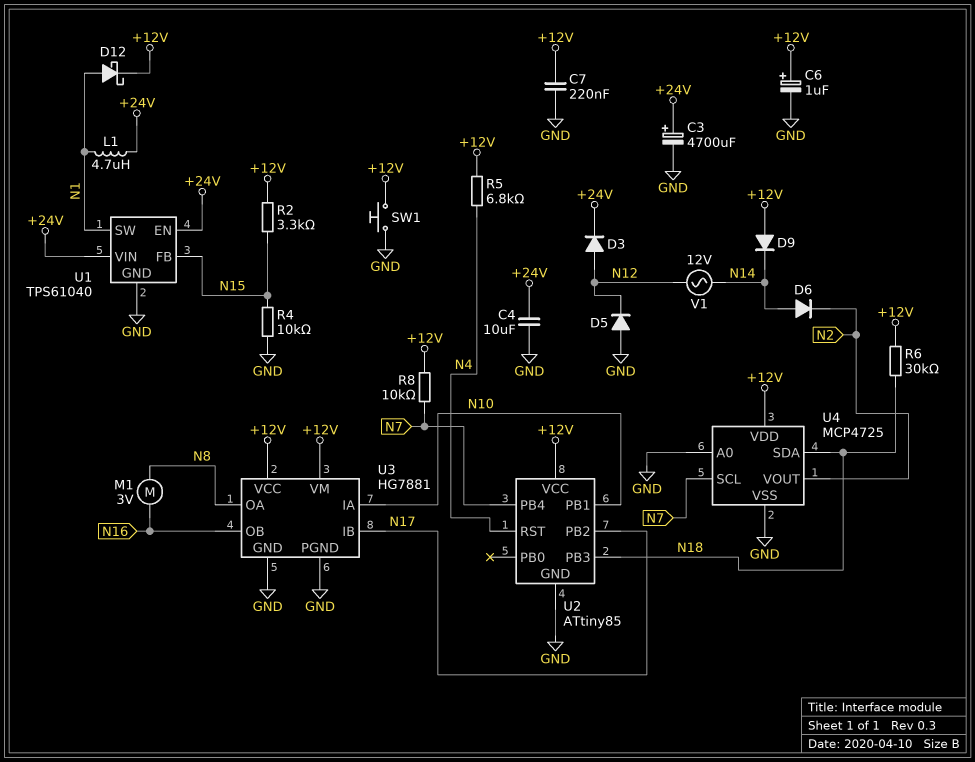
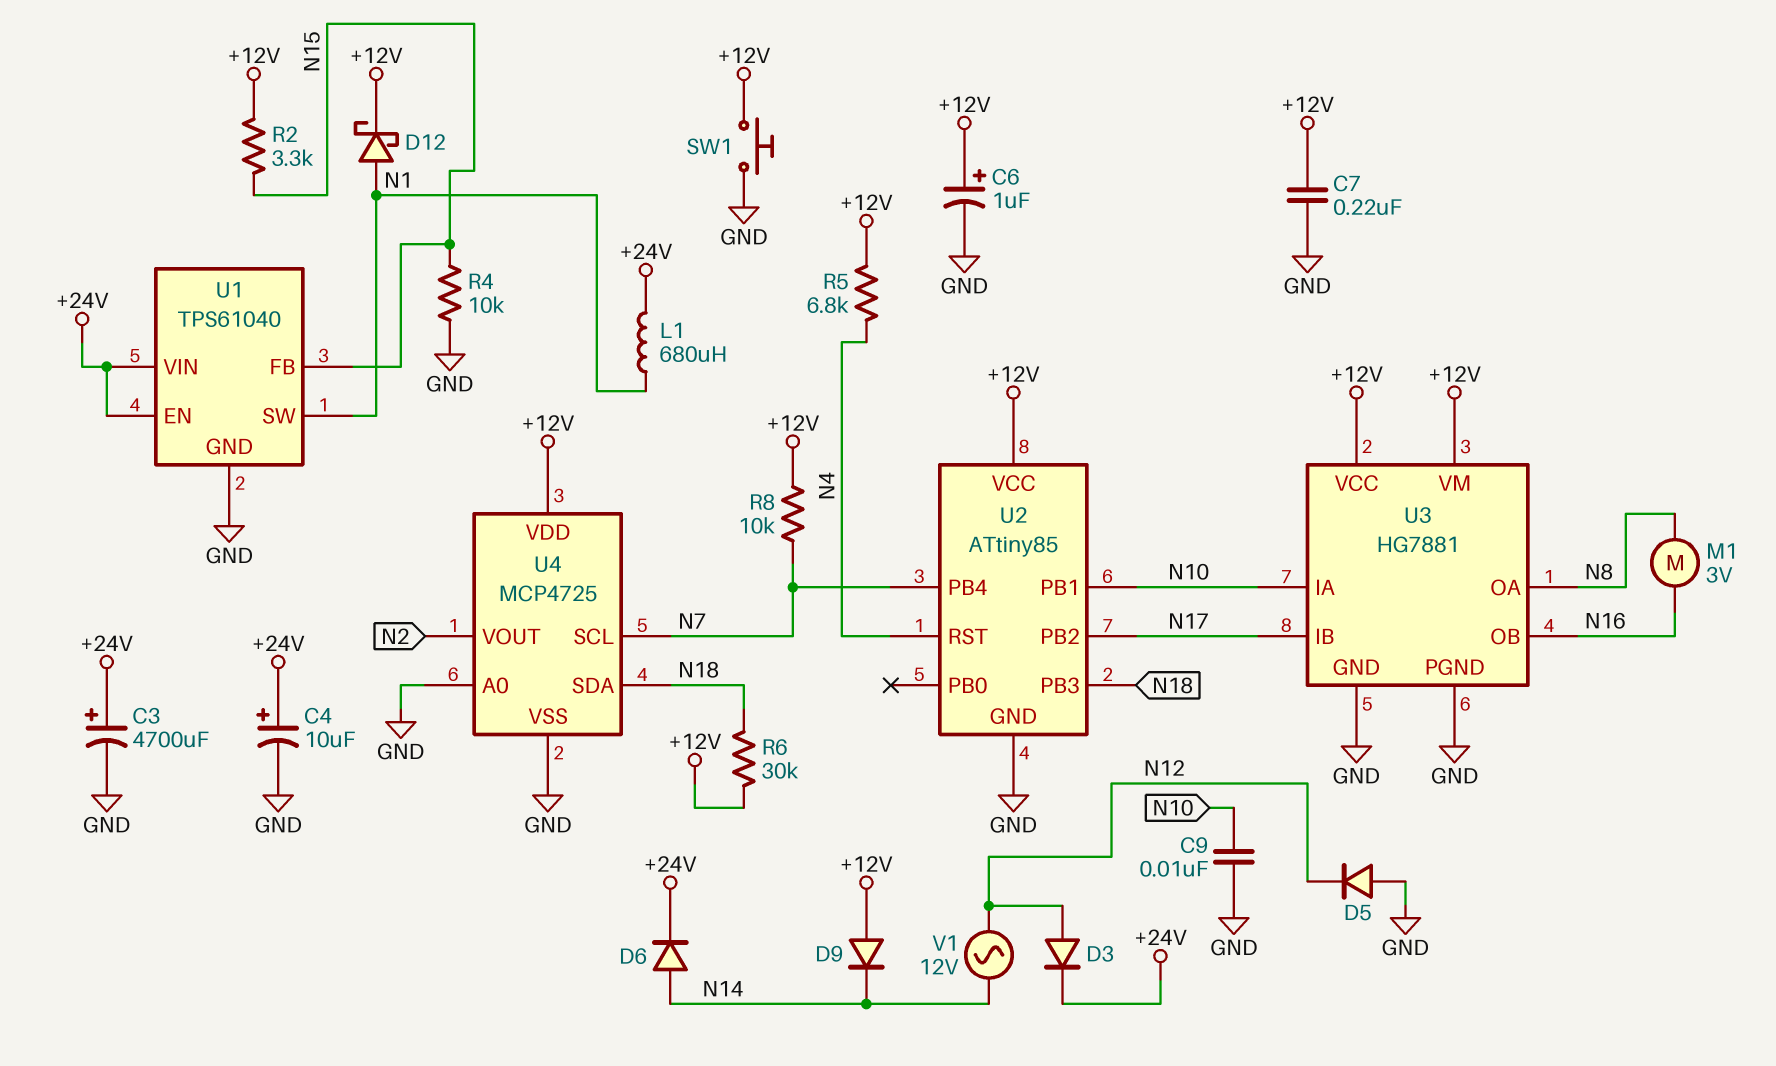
C4: 10uF (+24V, GND) -> 10uF (plus +24V, minus GND)
C9: none -> 10nF (GND, N10)
D6: diode (A N14, K N2) -> diode (A N14, K +24V)
L1: 4.7uH (+24V, N1) -> 680uH (+24V, N1)

